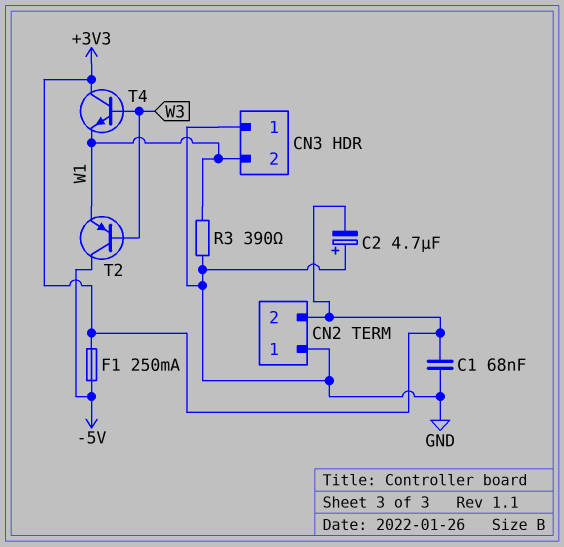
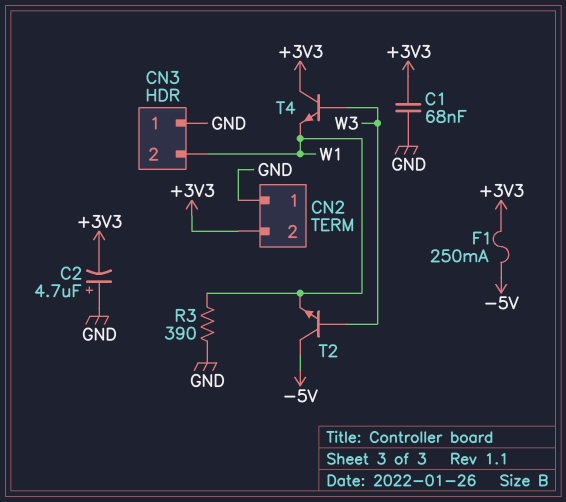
T2: PNP (B W3, C -5V, E W1) -> NPN (B W3, C -5V, E W1)

